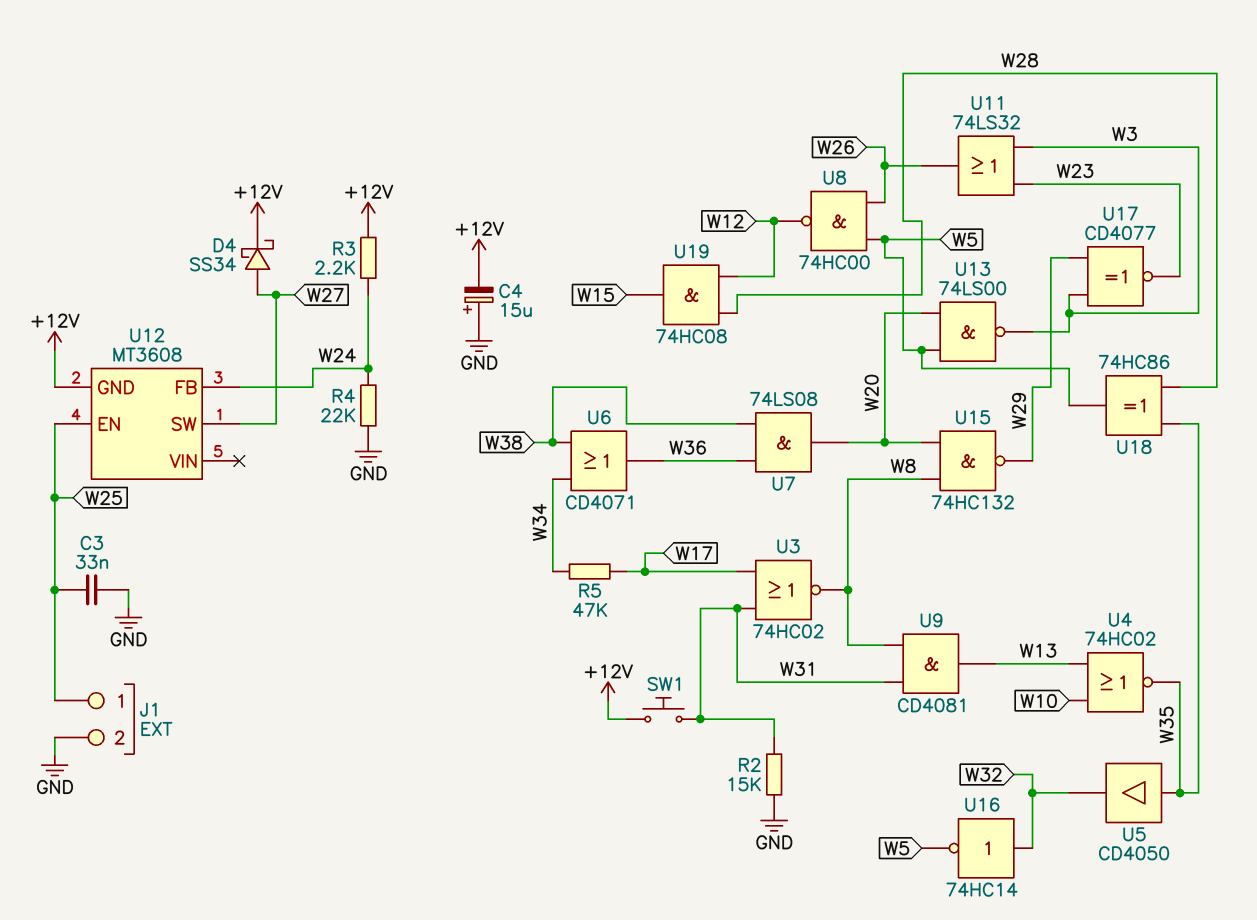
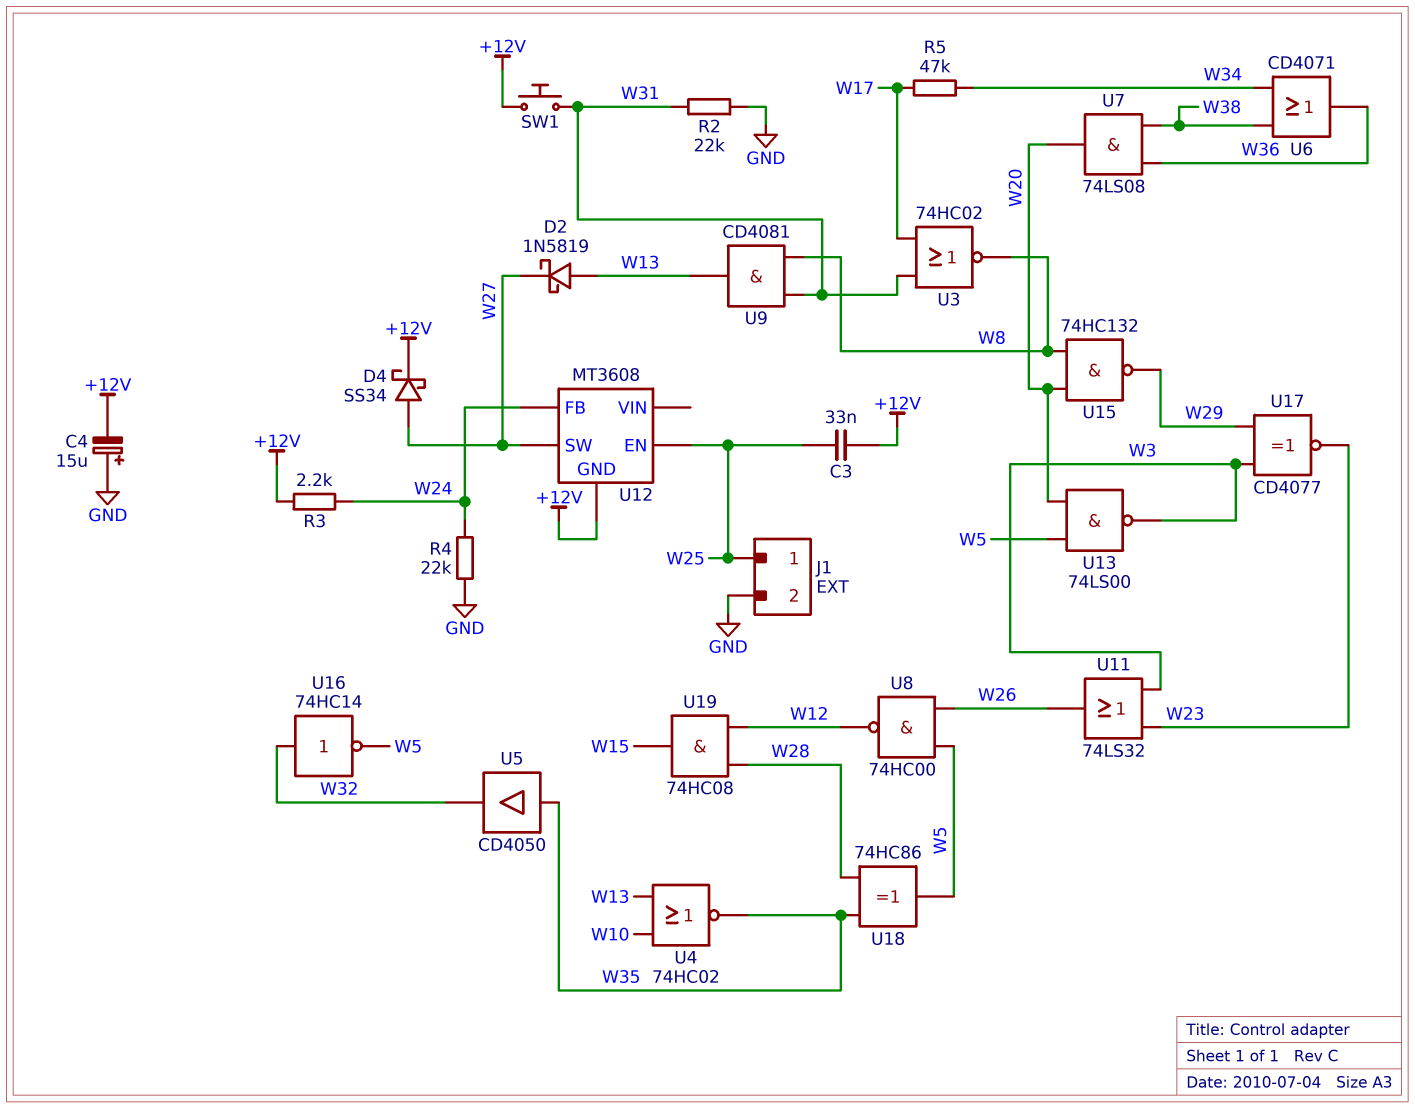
C3: 33nF (GND, W25) -> 33nF (+12V, W25)
D2: none -> schottky 1N5819 (A W13, K W27)
R2: 15k (GND, W31) -> 22k (GND, W31)

